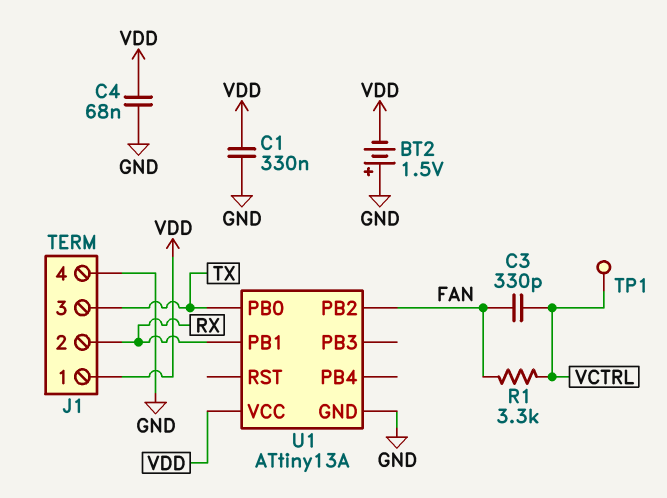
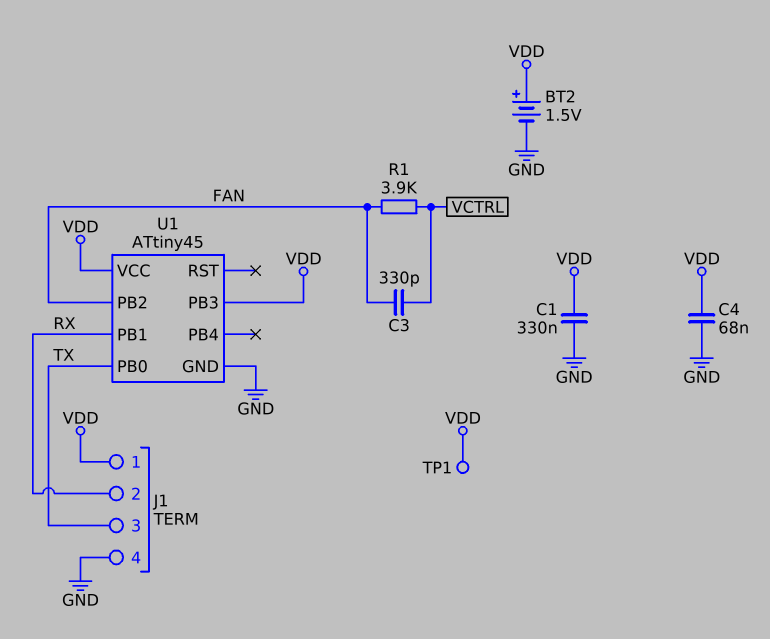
BT2: 1.5V (plus GND, minus VDD) -> 1.5V (plus VDD, minus GND)
R1: 3.3k (FAN, VCTRL) -> 3.9k (FAN, VCTRL)
TP1: test point (VCTRL) -> test point (VDD)
U1: ATtiny13A -> ATtiny45
U1 pin PB3: none -> VDD

